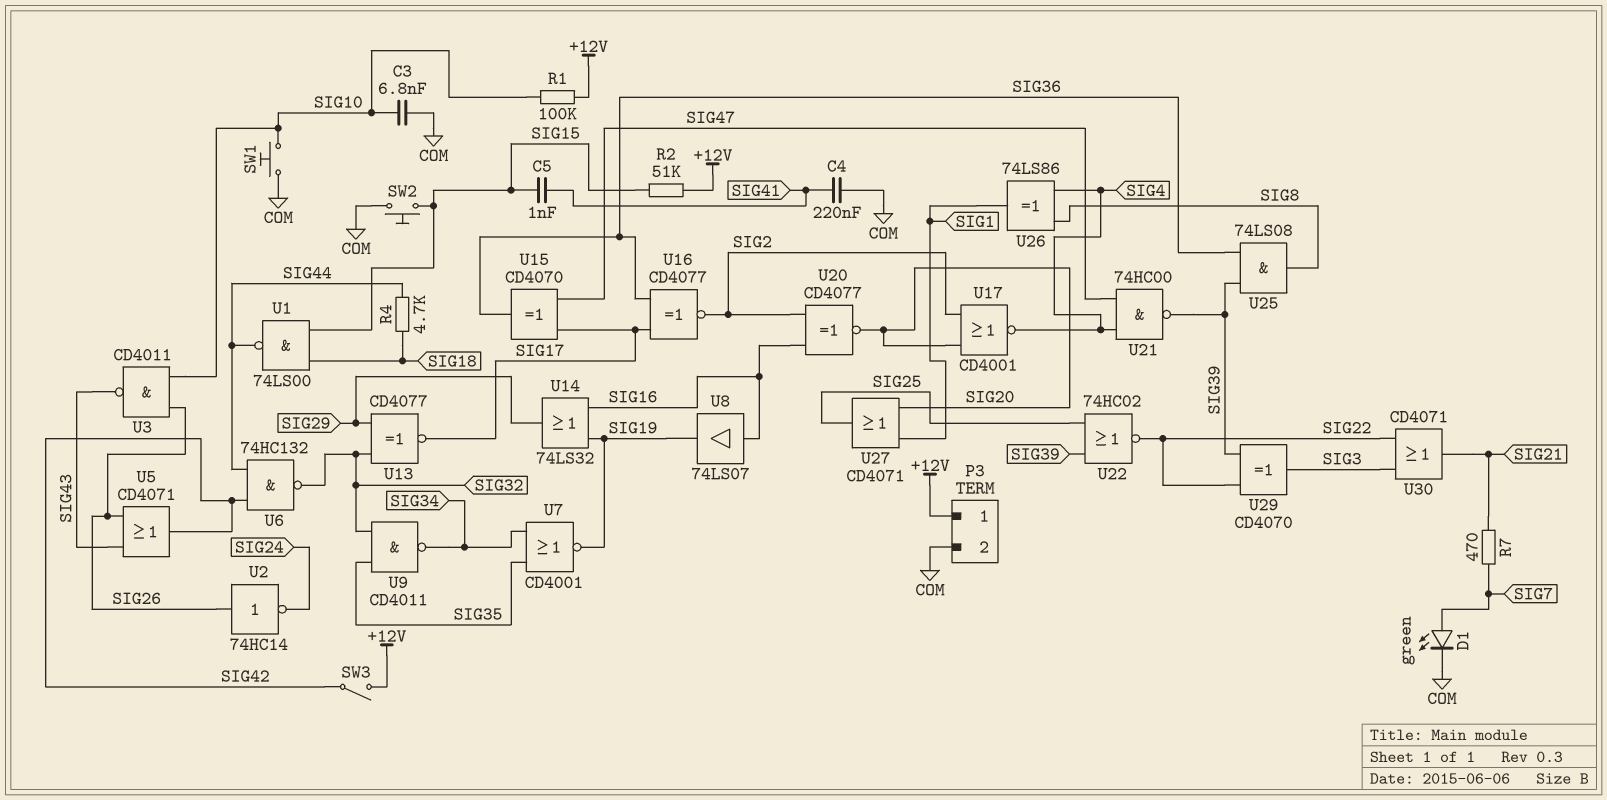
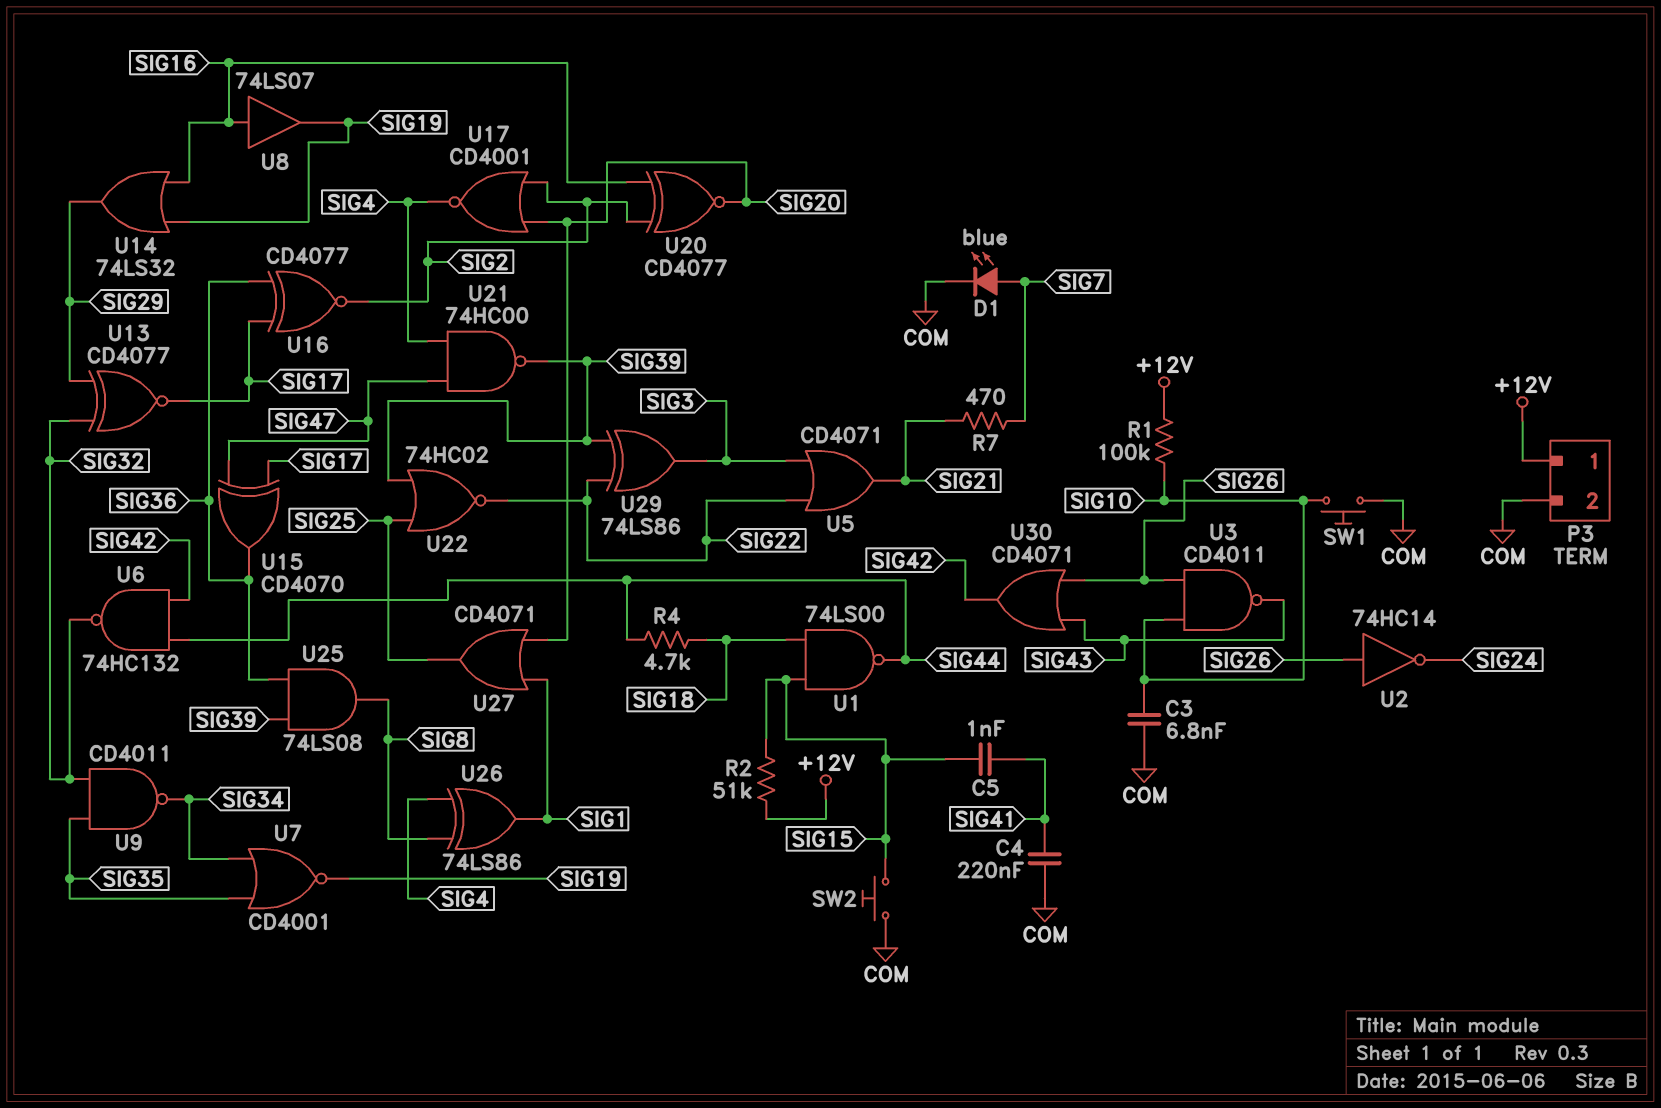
D1: LED green (A SIG7, K COM) -> LED blue (A SIG7, K COM)
SW3: switch (+12V, SIG42) -> none
U5: OR CD4071 (in SIG26, in SIG43, out SIG42) -> OR CD4071 (in SIG3, in SIG22, out SIG21)
U29: XOR CD4070 (in SIG22, in SIG39, out SIG3) -> XOR 74LS86 (in SIG22, in SIG39, out SIG3)
U30: OR CD4071 (in SIG3, in SIG22, out SIG21) -> OR CD4071 (in SIG26, in SIG43, out SIG42)

